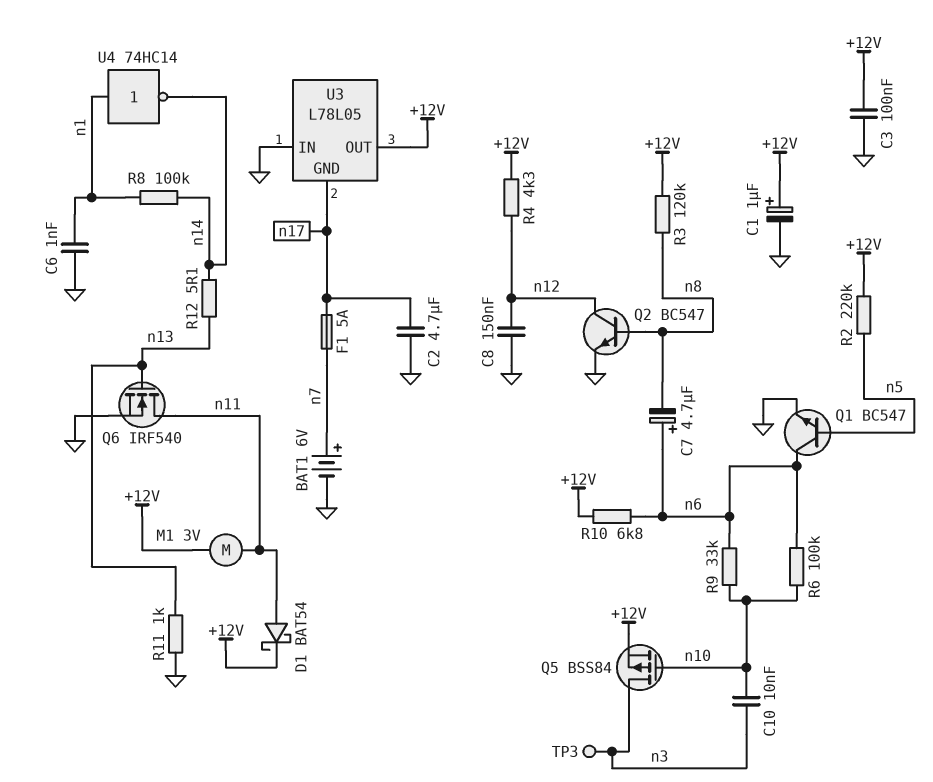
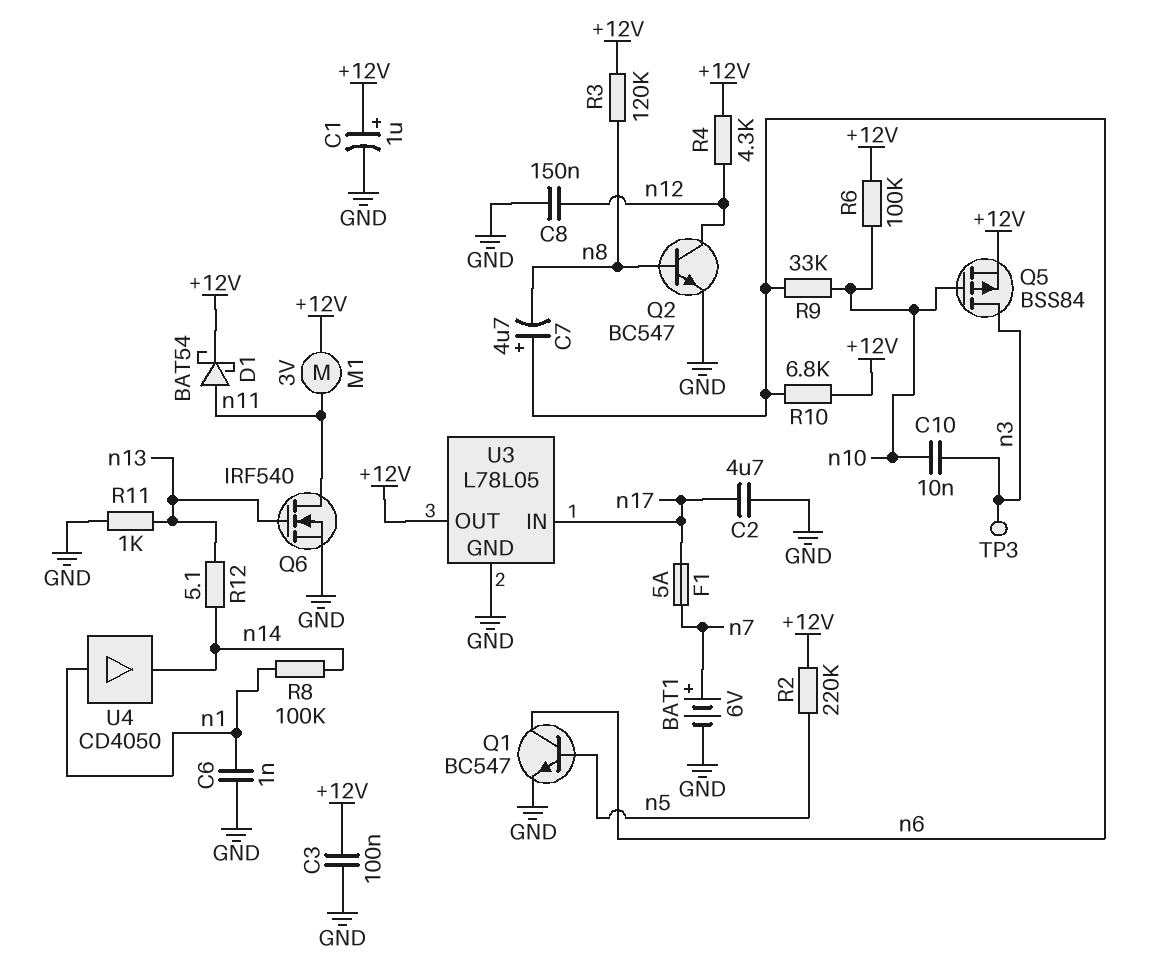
R6: 100k (n6, n10) -> 100k (+12V, n10)
U3 pin GND: n17 -> GND
U3 pin IN: GND -> n17
U4: NOT 74HC14 (in n1, out n14) -> buffer CD4050 (in n1, out n14)

